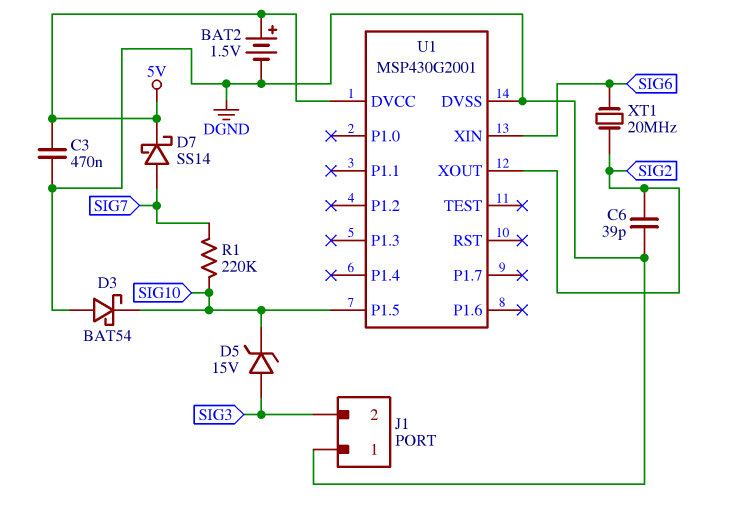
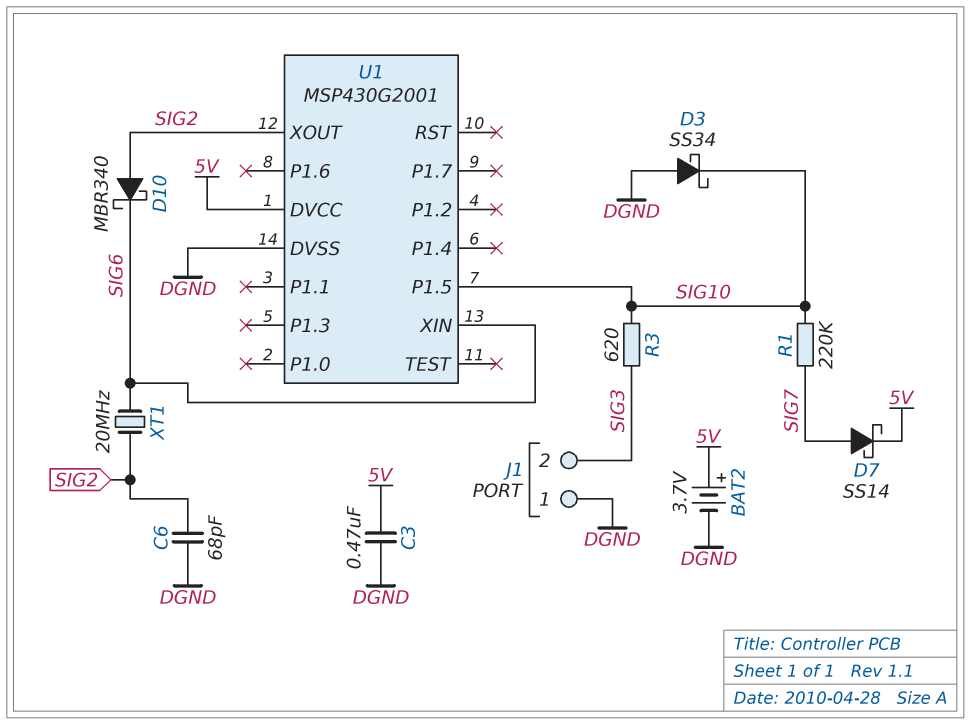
BAT2: 1.5V (plus 5V, minus DGND) -> 3.7V (plus 5V, minus DGND)
C6: 39pF (DGND, SIG2) -> 68pF (DGND, SIG2)
D3: schottky BAT54 (A DGND, K SIG10) -> schottky SS34 (A DGND, K SIG10)
D5: zener 15V (A SIG3, K SIG10) -> none
D10: none -> schottky MBR340 (A SIG2, K SIG6)
R3: none -> 620 (SIG3, SIG10)

